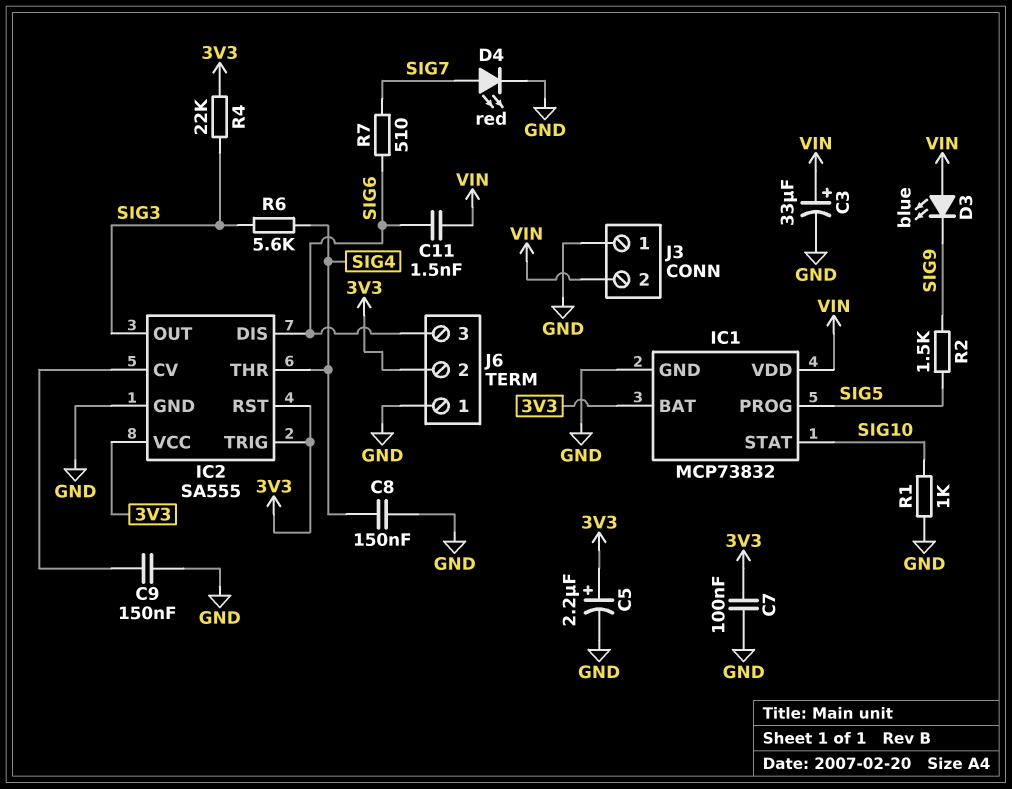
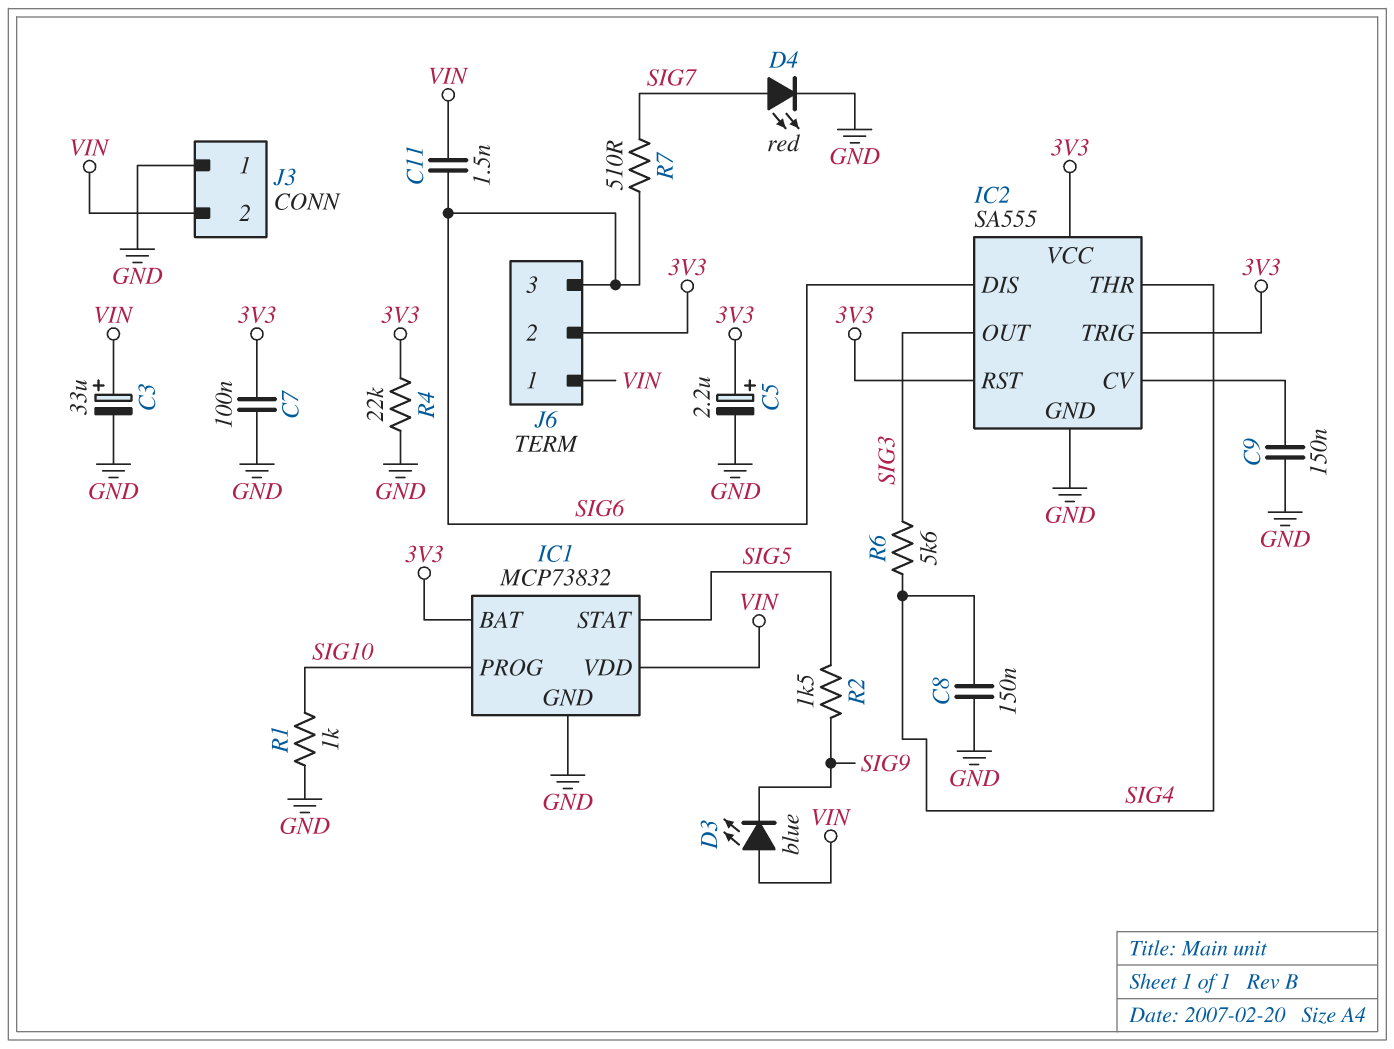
IC1 pin PROG: SIG5 -> SIG10
IC1 pin STAT: SIG10 -> SIG5
J6 pin 1: GND -> VIN
R4: 22k (3V3, SIG3) -> 22k (3V3, GND)

